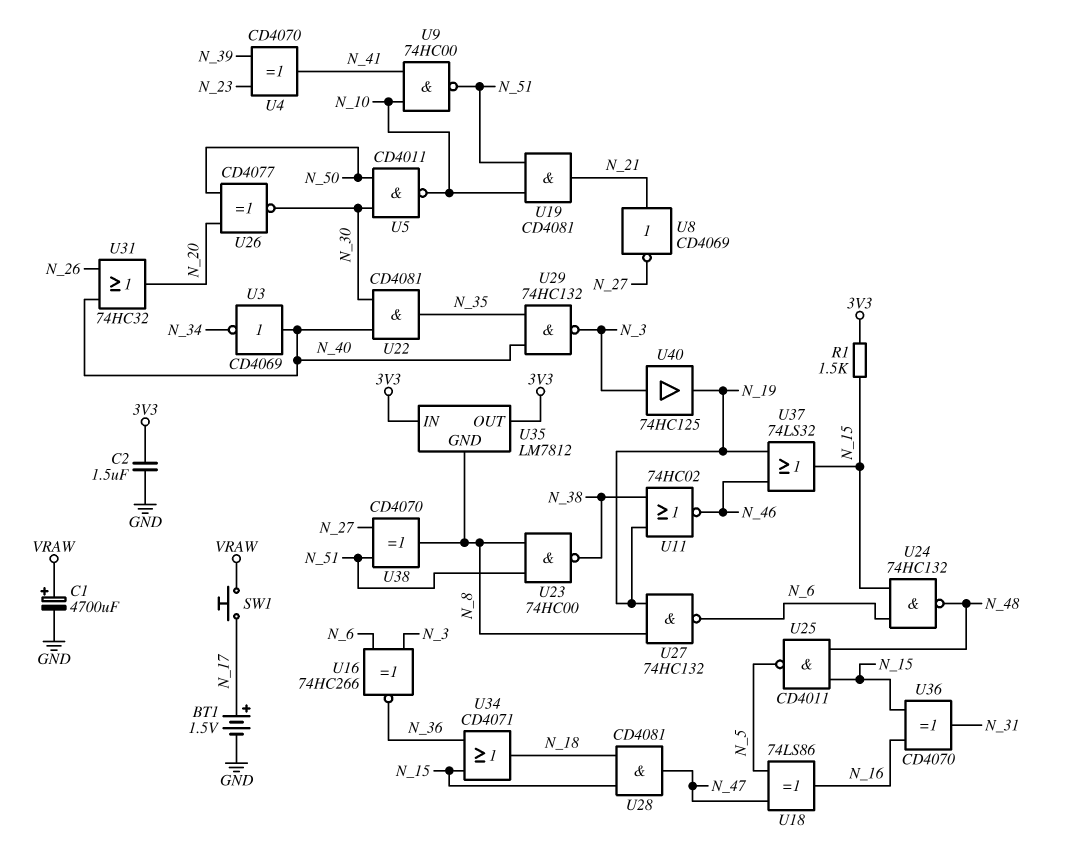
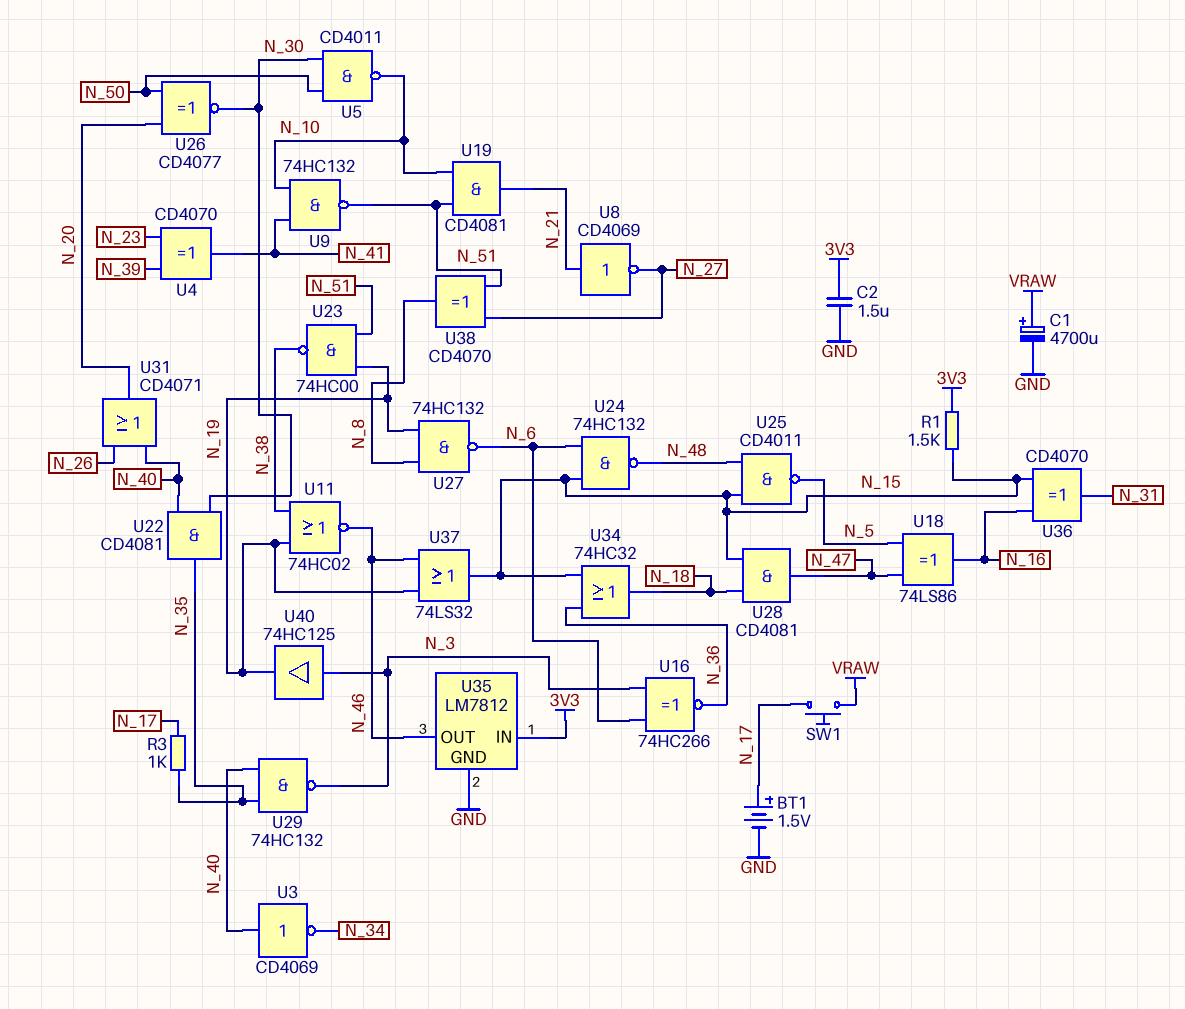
R3: none -> 1k (N_17, N_35)
U9: NAND 74HC00 (in N_10, in N_41, out N_51) -> NAND 74HC132 (in N_10, in N_41, out N_51)
U23: NAND 74HC00 (in N_8, in N_51, out N_38) -> NAND 74HC00 (in N_19, in N_51, out N_38)
U31: OR 74HC32 (in N_26, in N_40, out N_20) -> OR CD4071 (in N_26, in N_40, out N_20)
U34: OR CD4071 (in N_15, in N_36, out N_18) -> OR 74HC32 (in N_15, in N_36, out N_18)
U35 pin GND: N_8 -> GND
U35 pin OUT: 3V3 -> N_46

